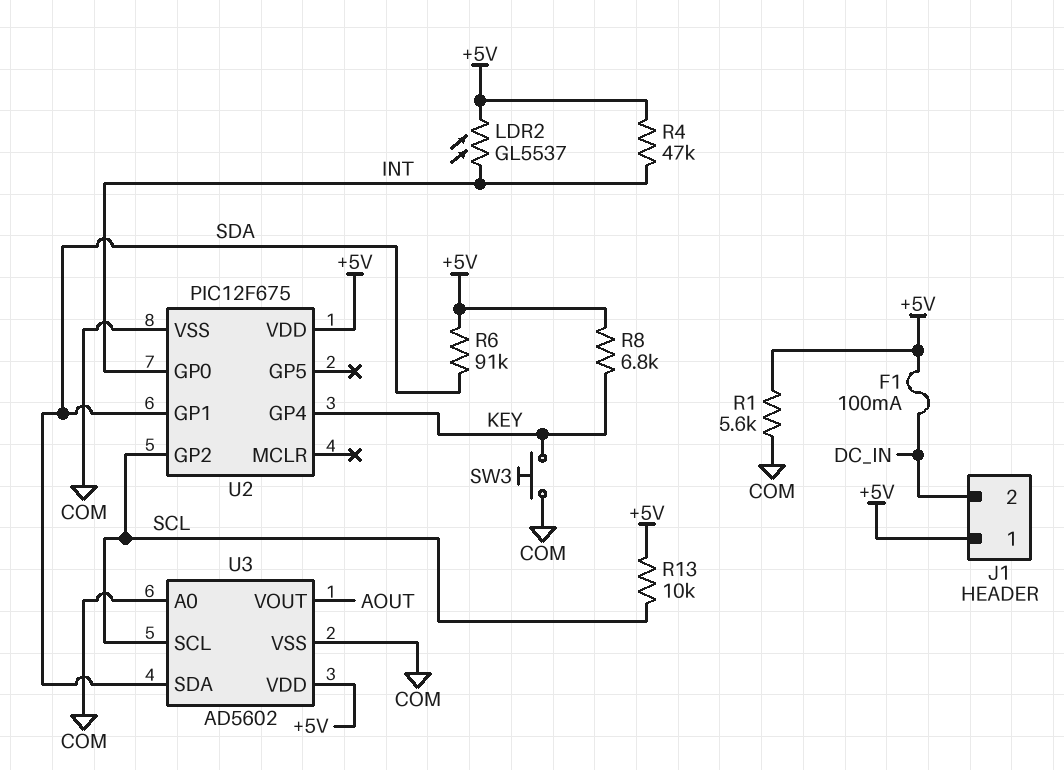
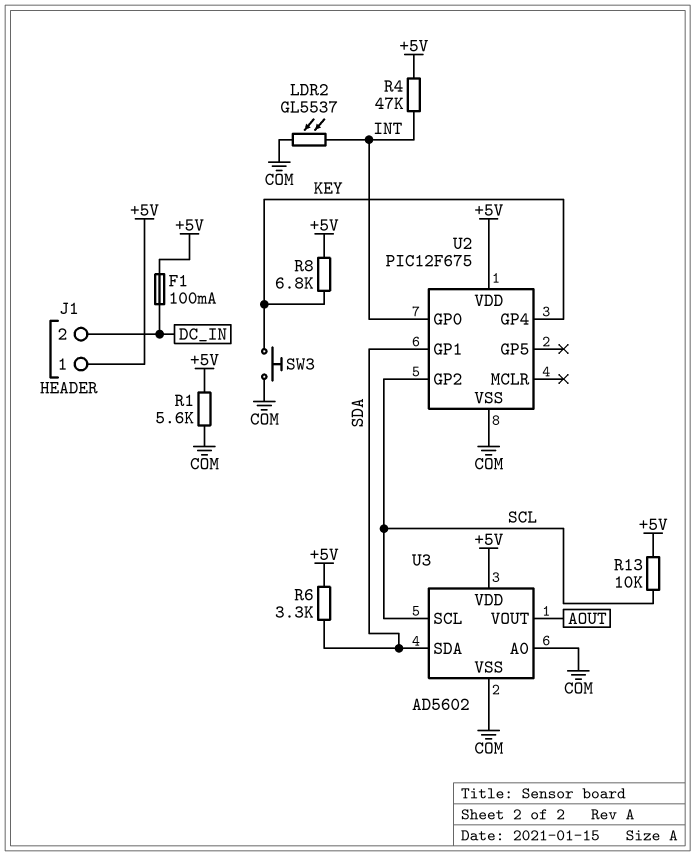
LDR2: GL5537 (+5V, INT) -> GL5537 (COM, INT)
R6: 91k (+5V, SDA) -> 3.3k (+5V, SDA)

